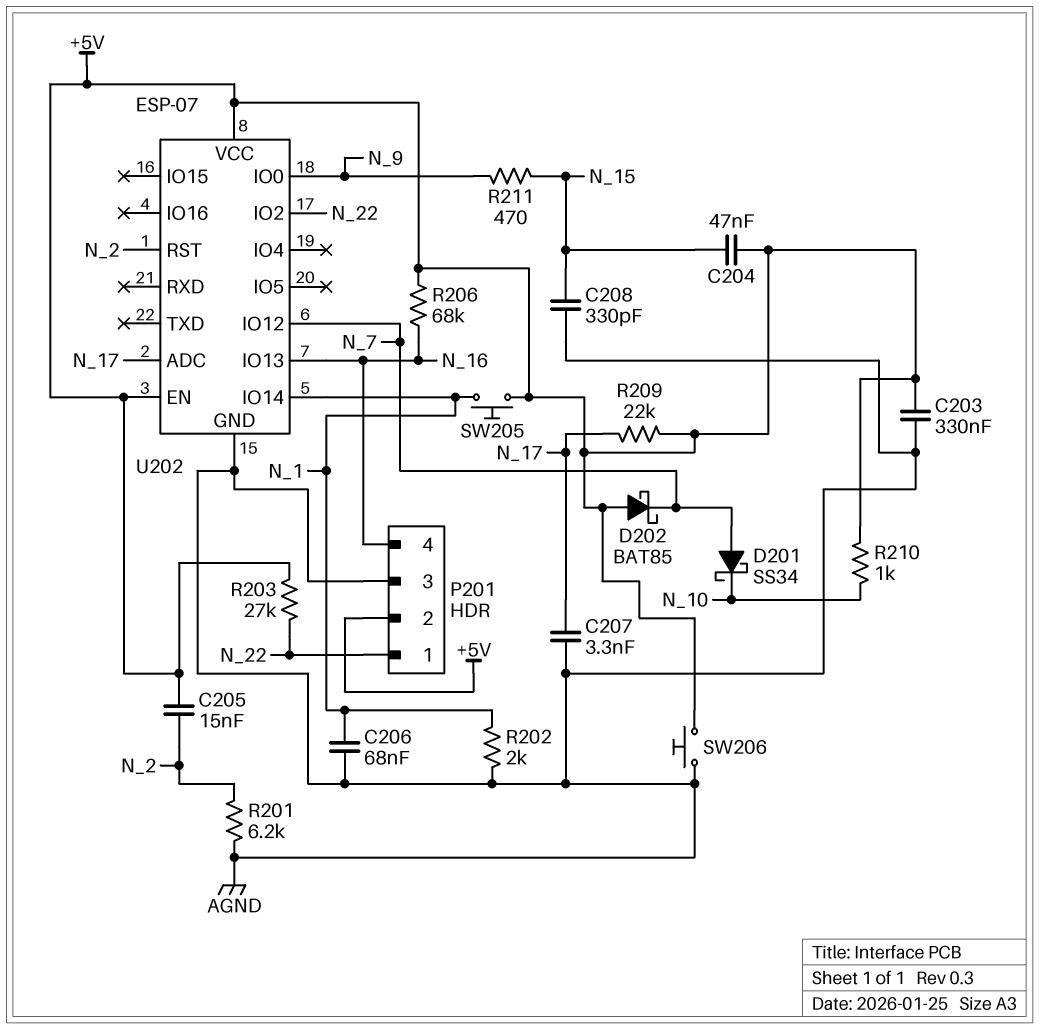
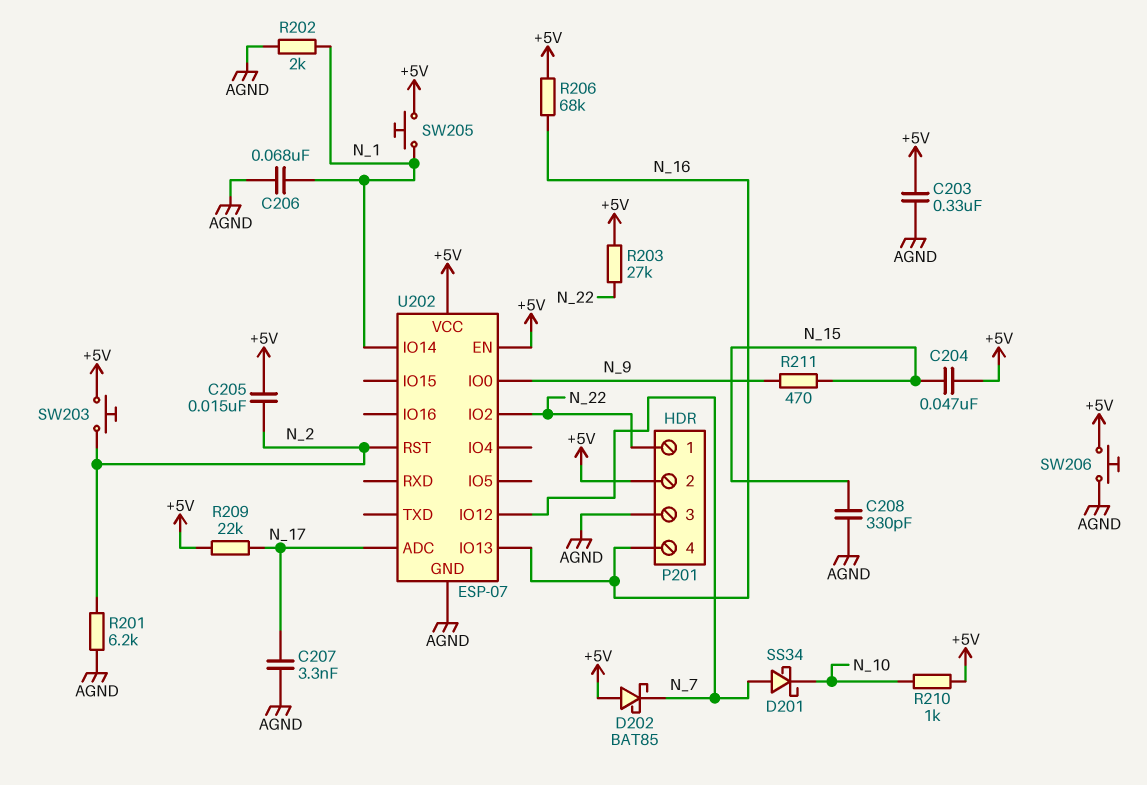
SW203: none -> button (+5V, N_2)

